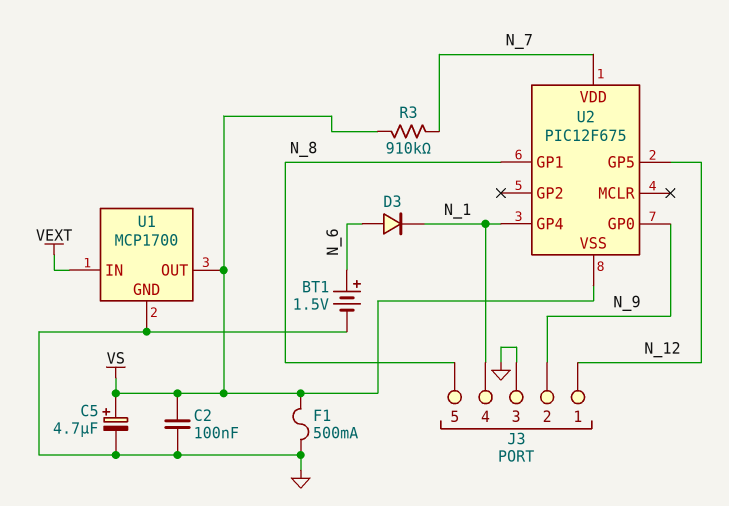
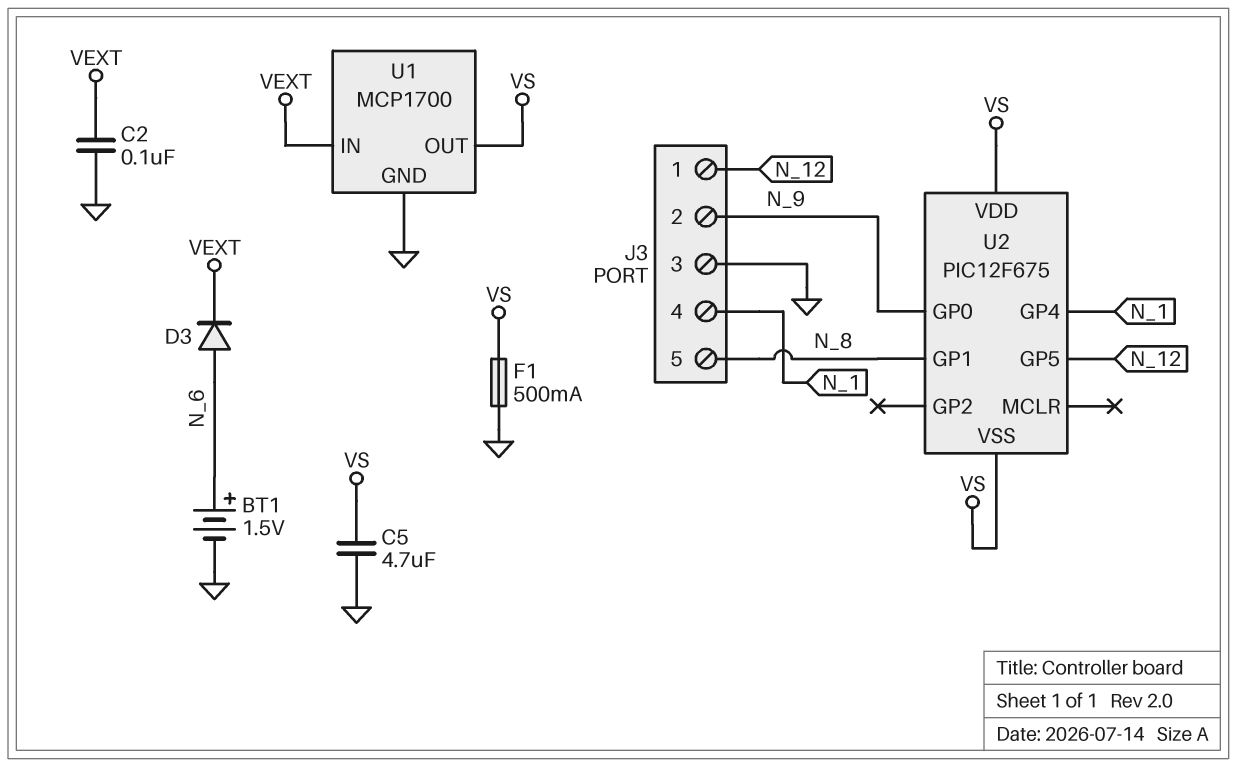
C2: 100nF (GND, VS) -> 100nF (GND, VEXT)
C5: 4.7uF (plus VS, minus GND) -> 4.7uF (GND, VS)
D3: diode (A N_6, K N_1) -> diode (A N_6, K VEXT)
R3: 910k (N_7, VS) -> none
U2 pin VDD: N_7 -> VS

